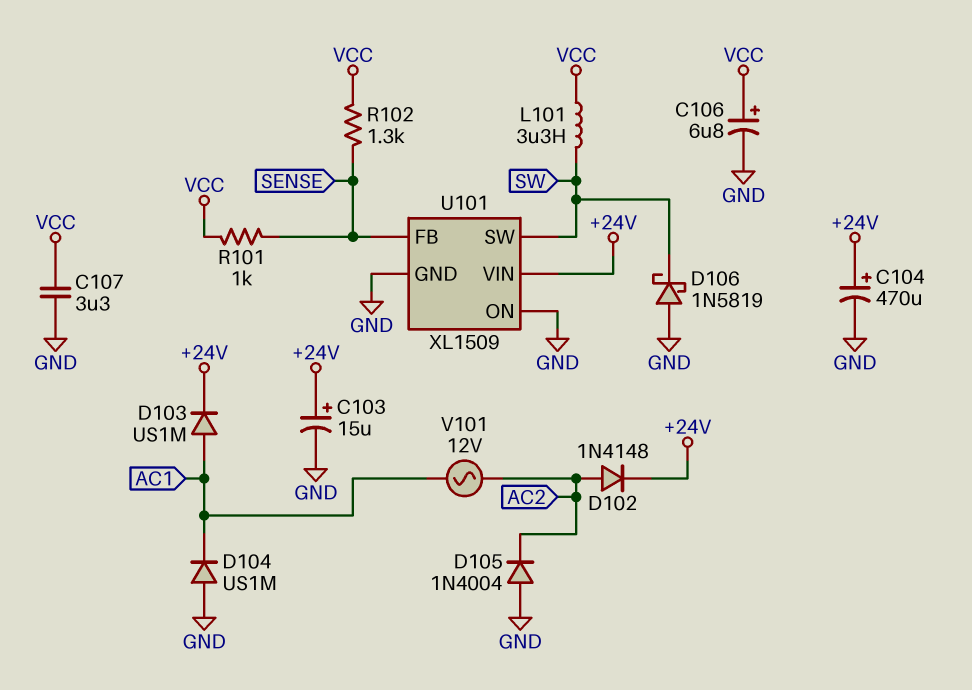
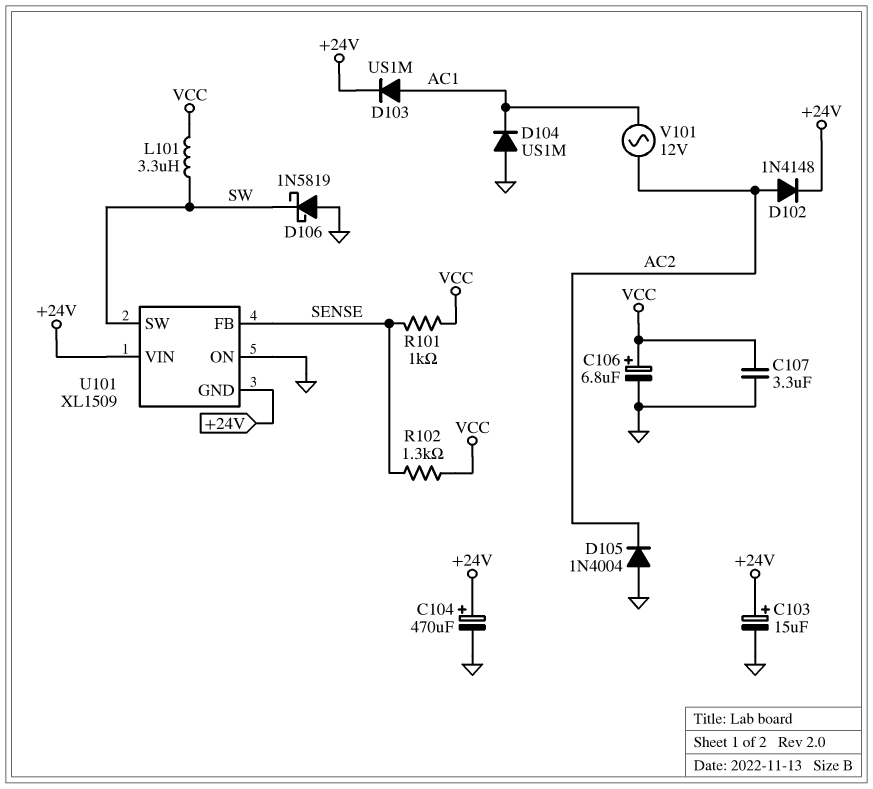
U101 pin GND: GND -> +24V

